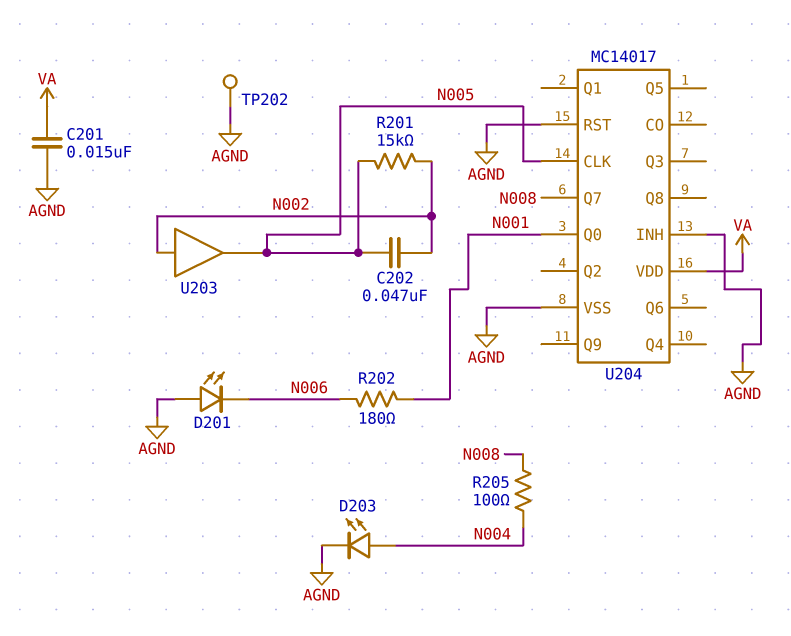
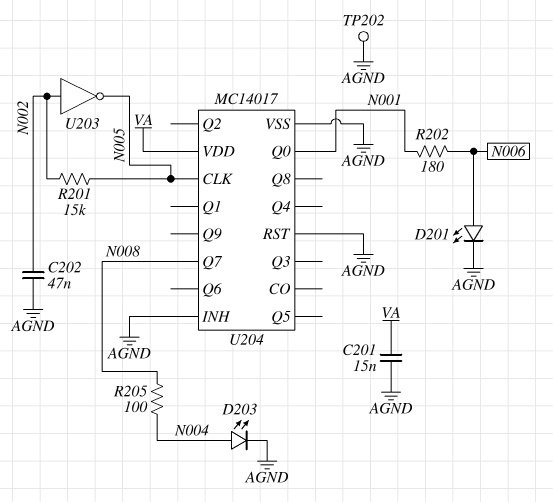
C202: 47nF (N002, N005) -> 47nF (AGND, N002)
D201: LED (A AGND, K N006) -> LED (A N006, K AGND)
U203: buffer (in N002, out N005) -> NOT (in N002, out N005)

